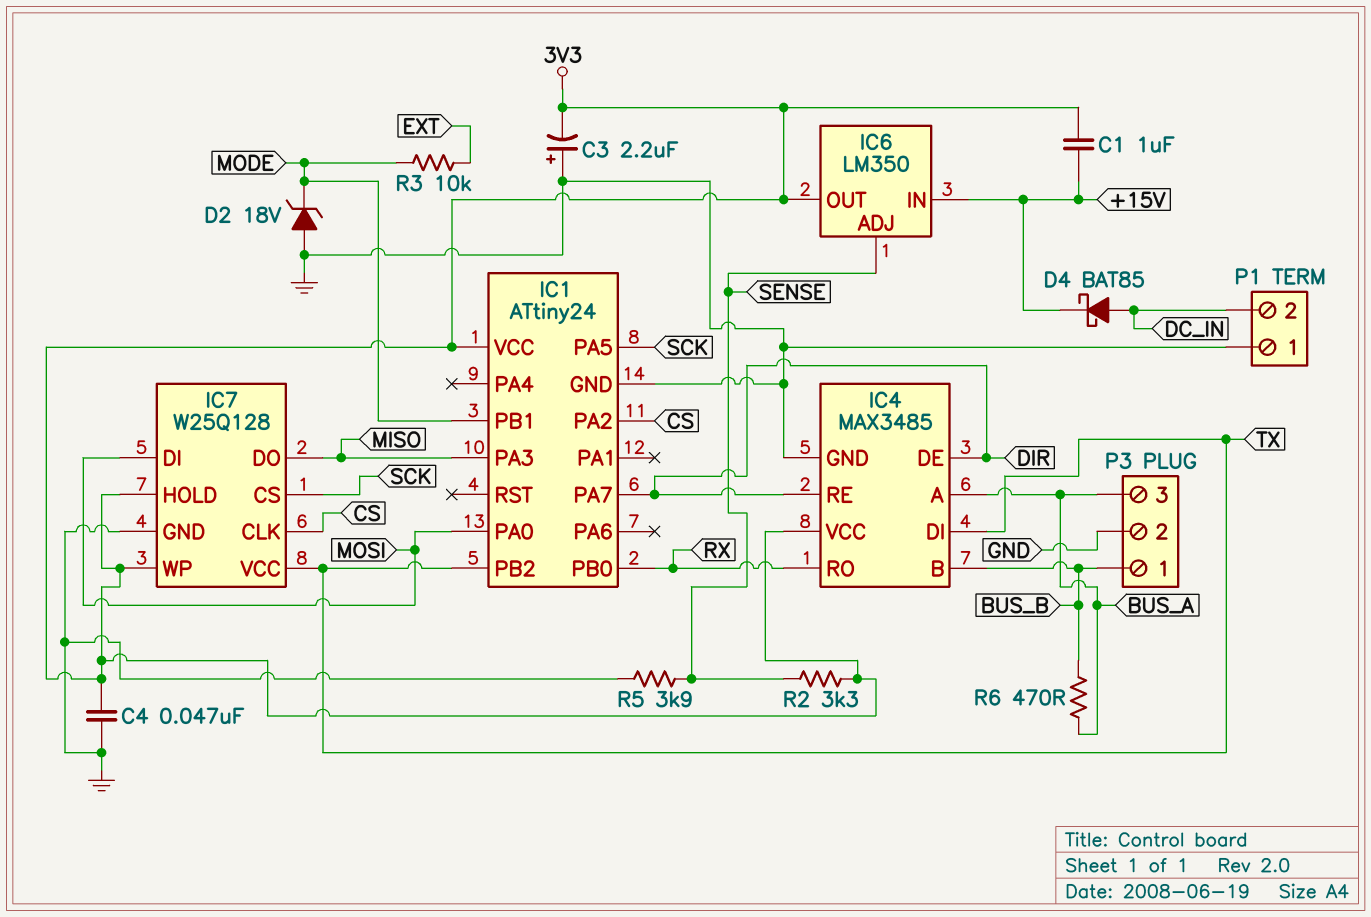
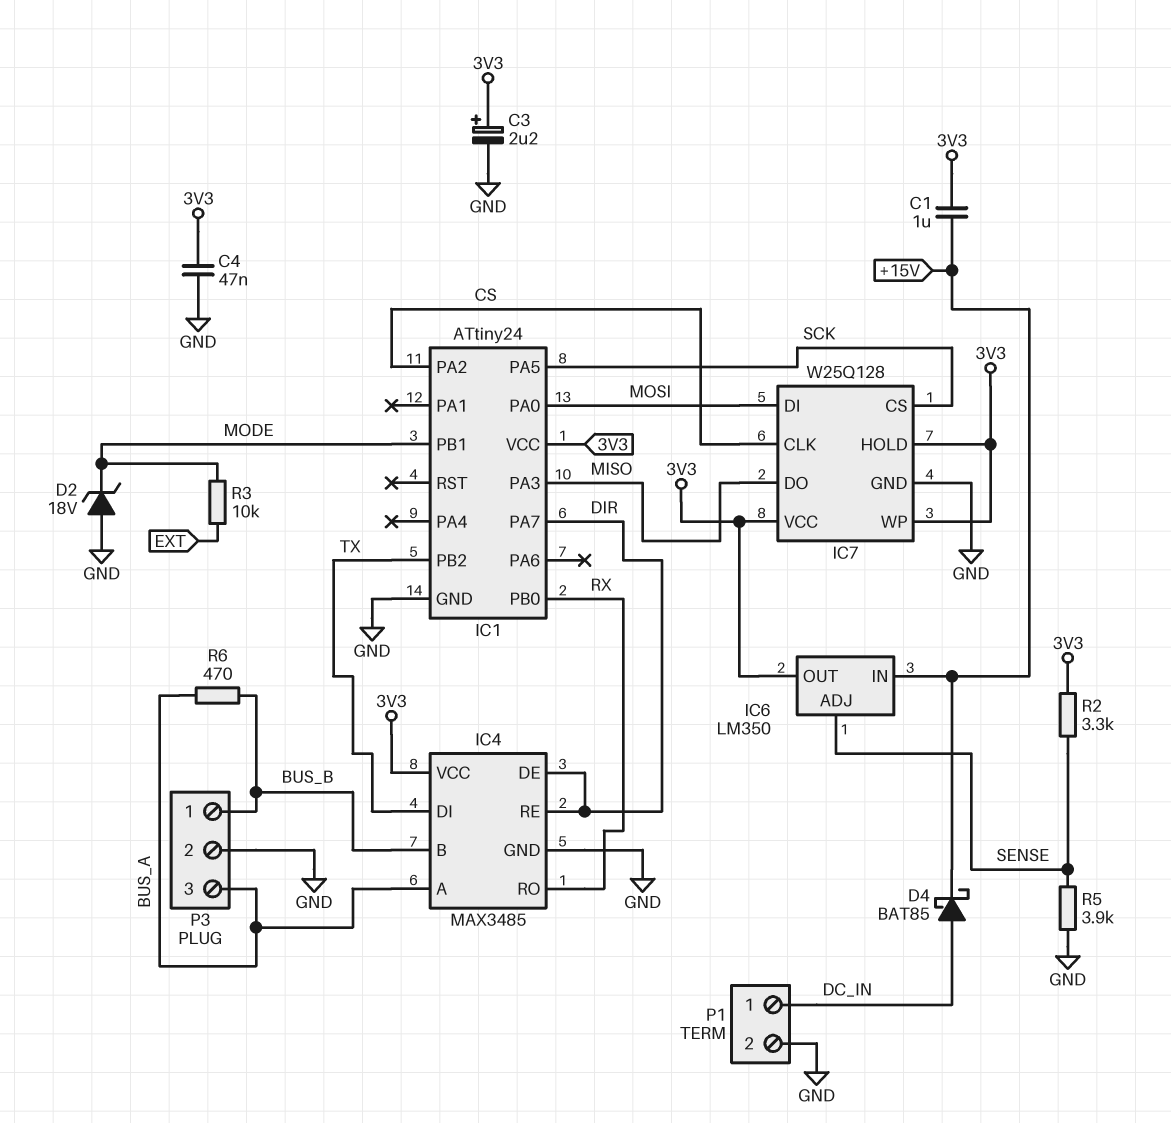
C3: 2.2uF (plus GND, minus 3V3) -> 2.2uF (plus 3V3, minus GND)
IC7 pin VCC: TX -> 3V3
P1 pin 1: GND -> DC_IN
P1 pin 2: DC_IN -> GND

